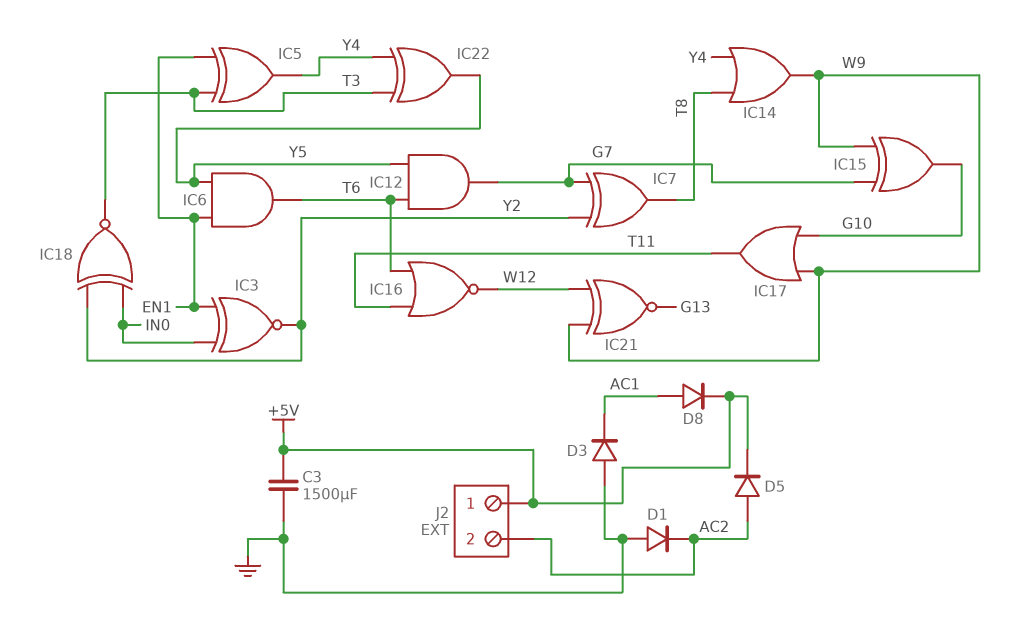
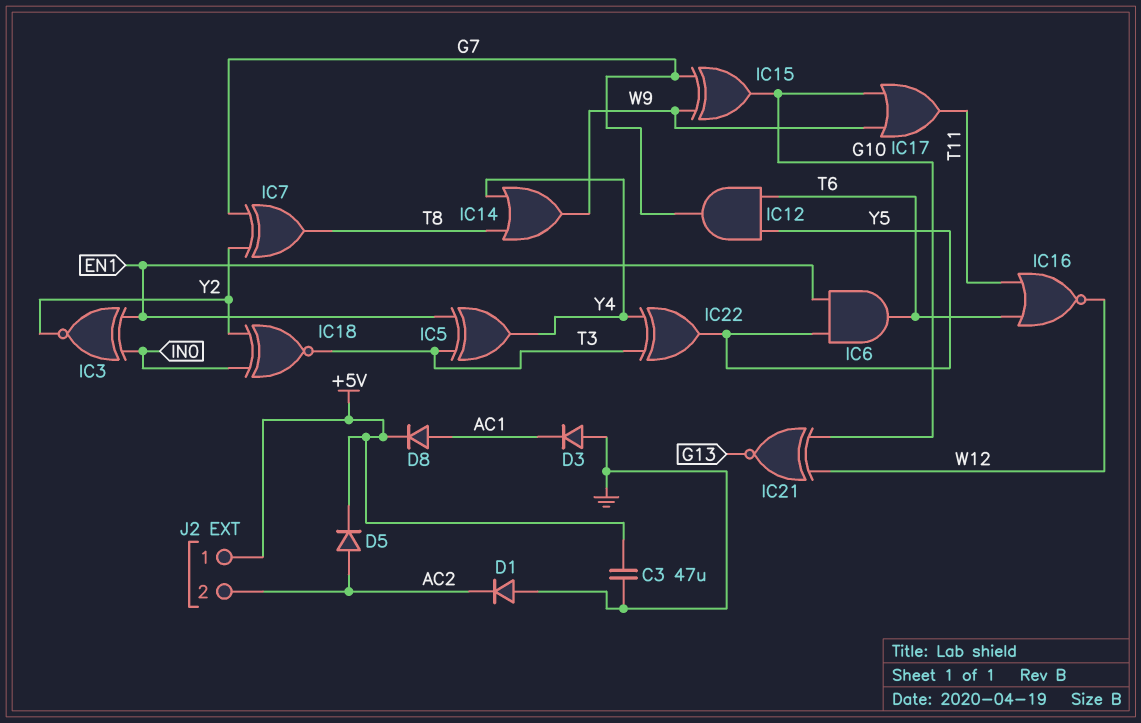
C3: 1500uF (+5V, GND) -> 47uF (+5V, GND)
IC21: XNOR (in W9, in W12, out G13) -> XNOR (in G10, in W12, out G13)

